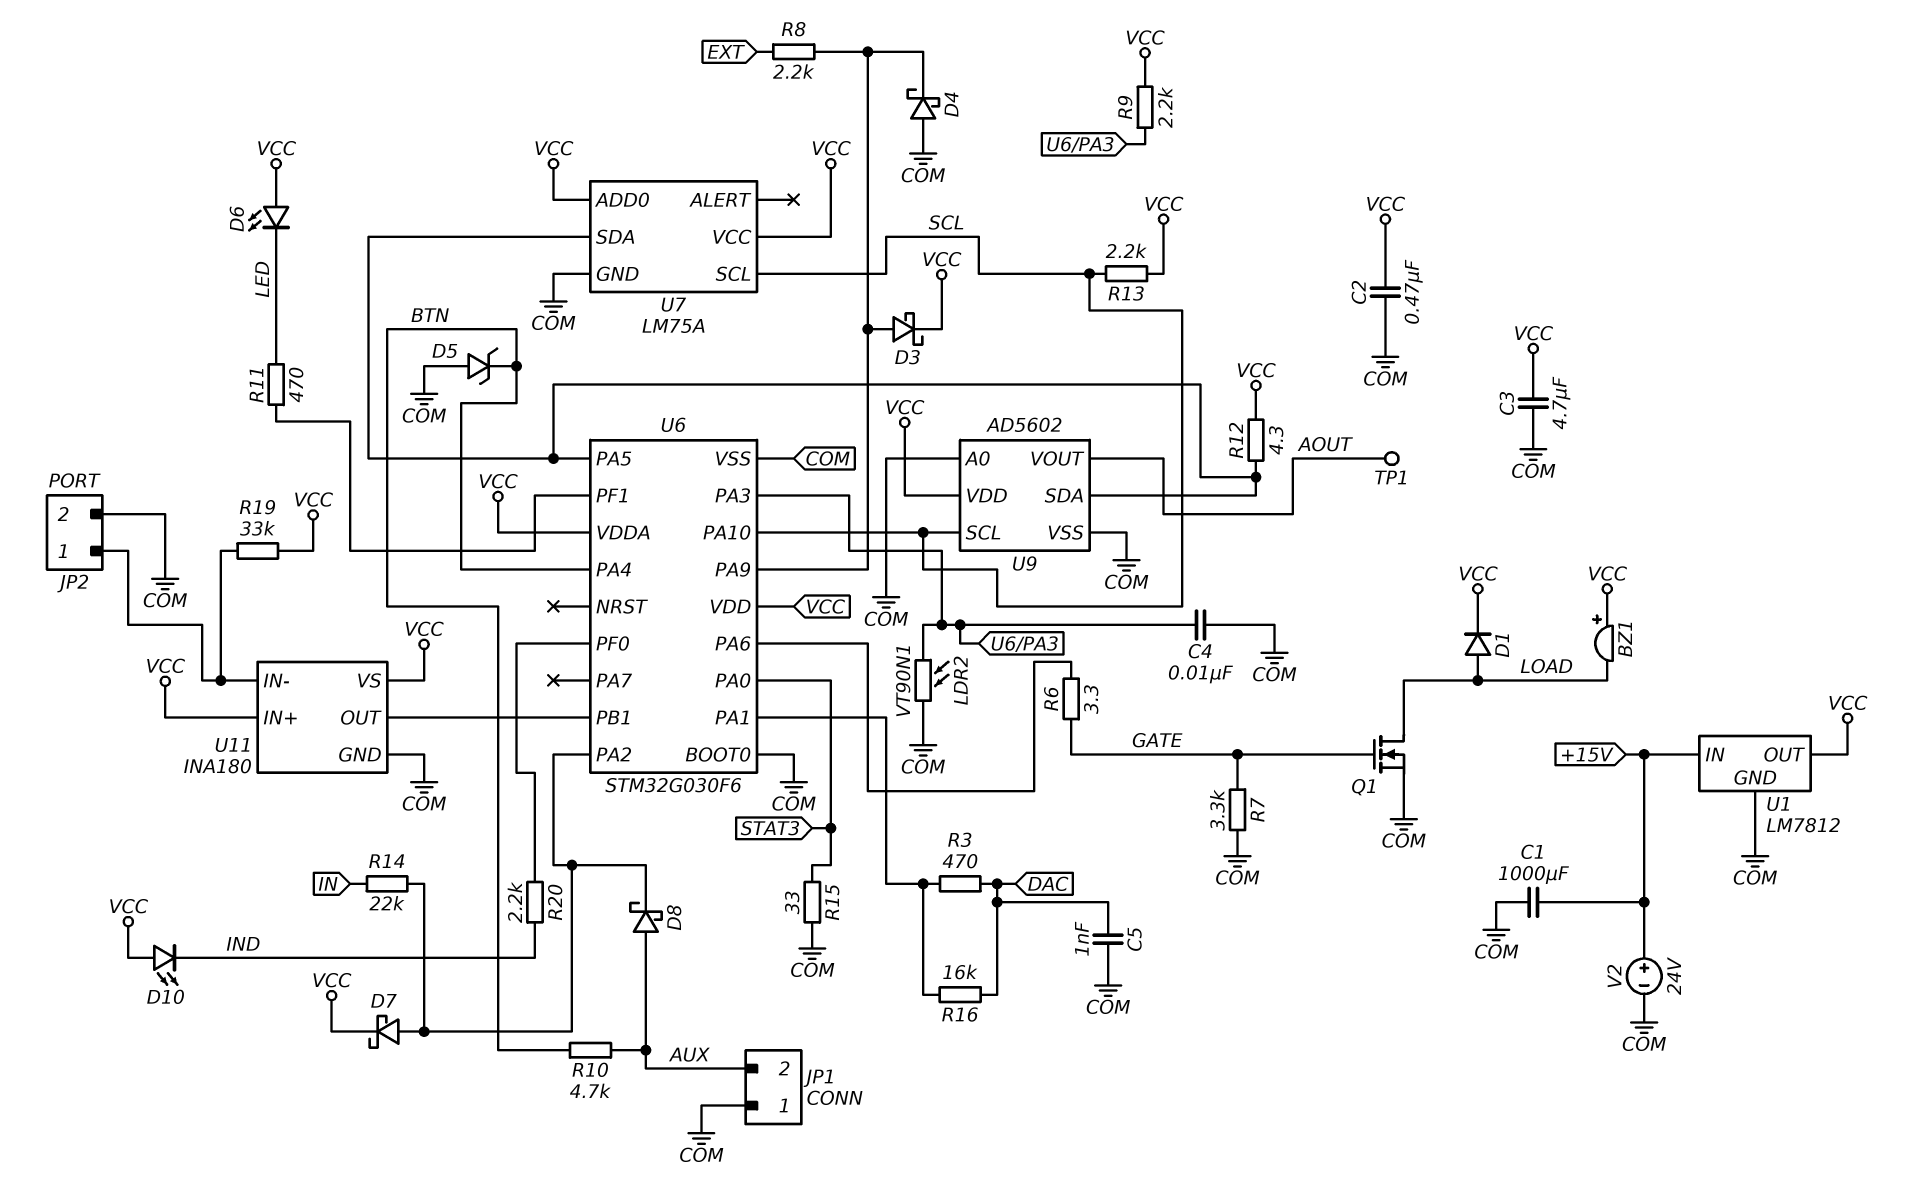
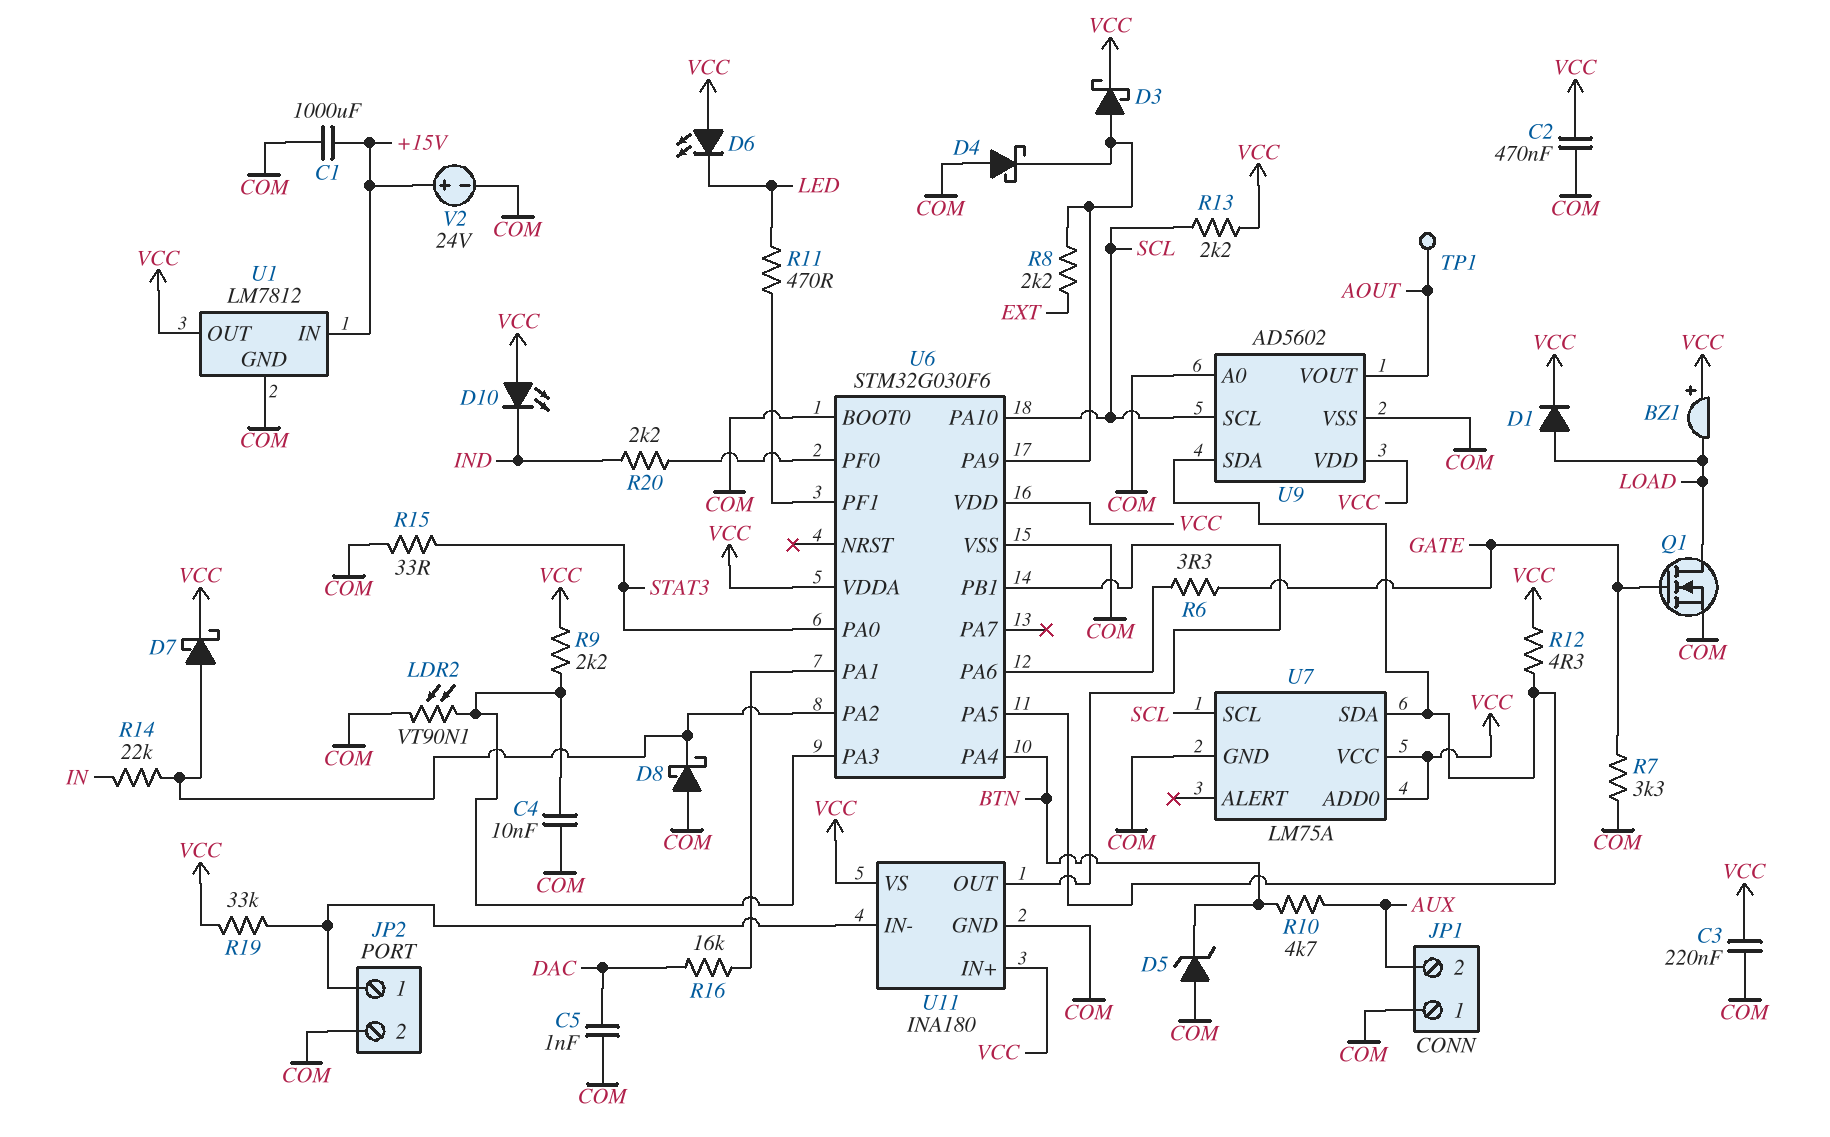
C3: 4.7uF (COM, VCC) -> 220nF (COM, VCC)
D8: schottky (A AUX, K U6/PA2) -> schottky (A COM, K U6/PA2)
R3: 470 (DAC, U6/PA1) -> none

